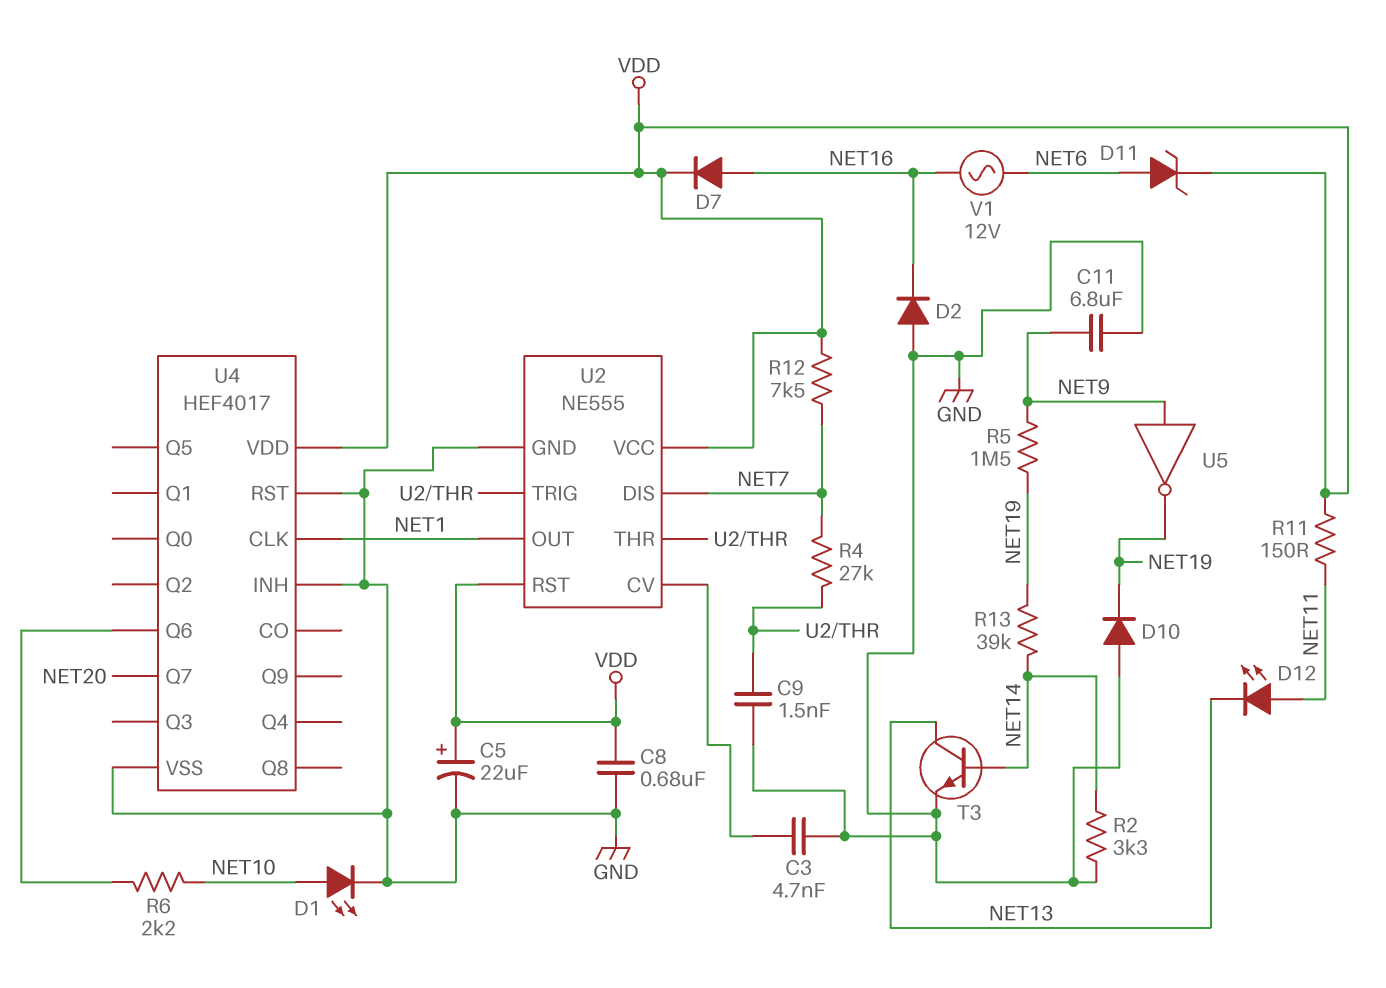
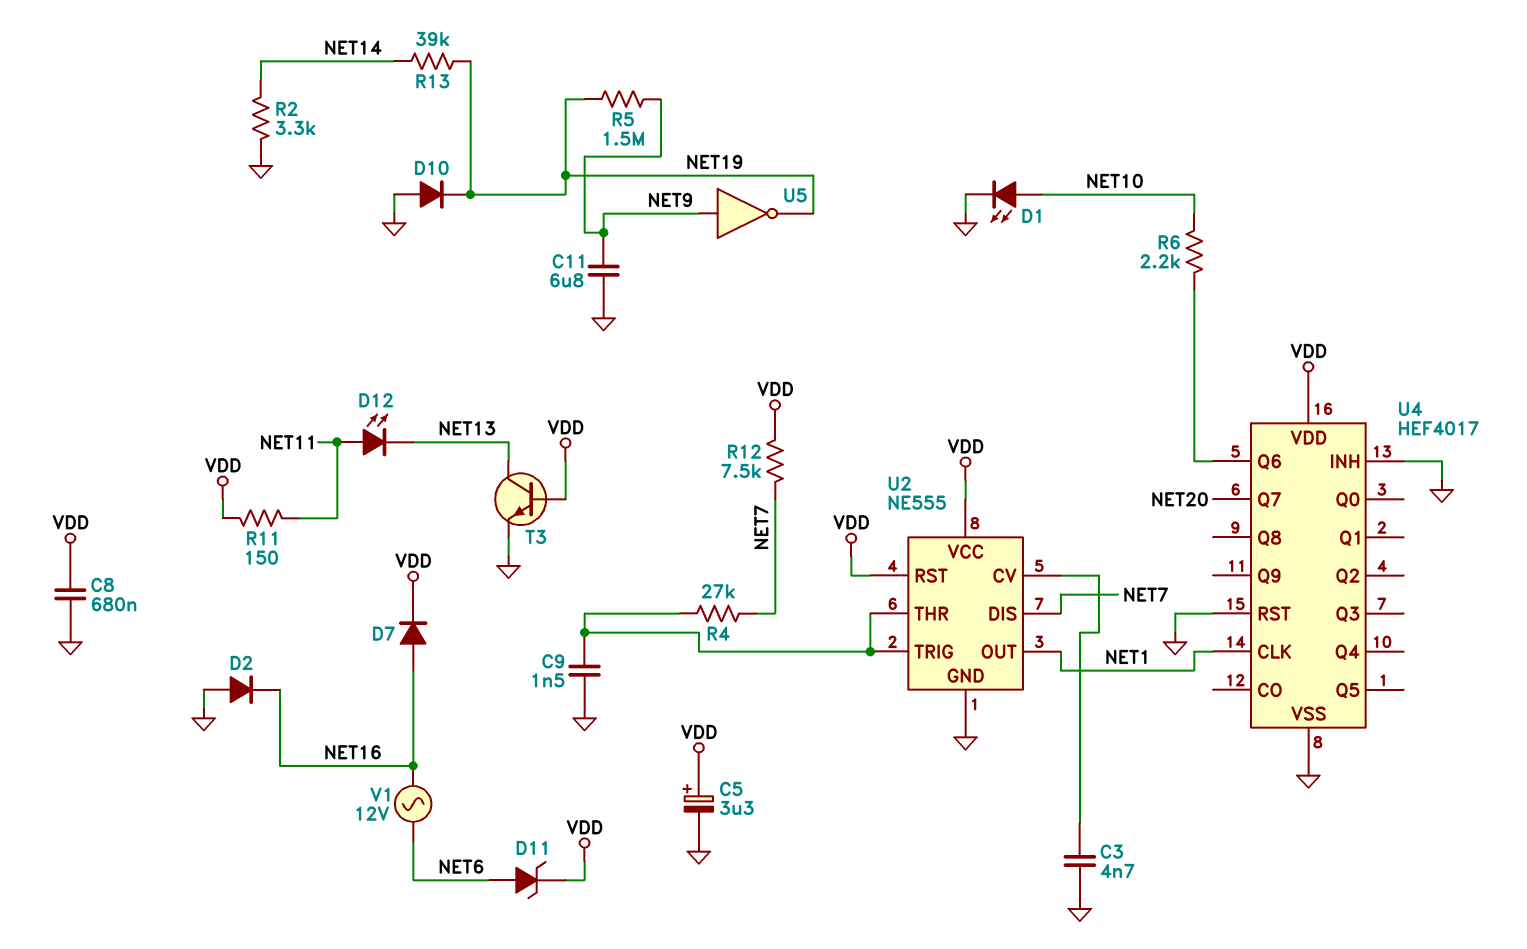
C5: 22uF (plus VDD, minus GND) -> 3.3uF (plus VDD, minus GND)
T3: NPN (B NET14, C NET13, E GND) -> NPN (B VDD, C NET13, E GND)

